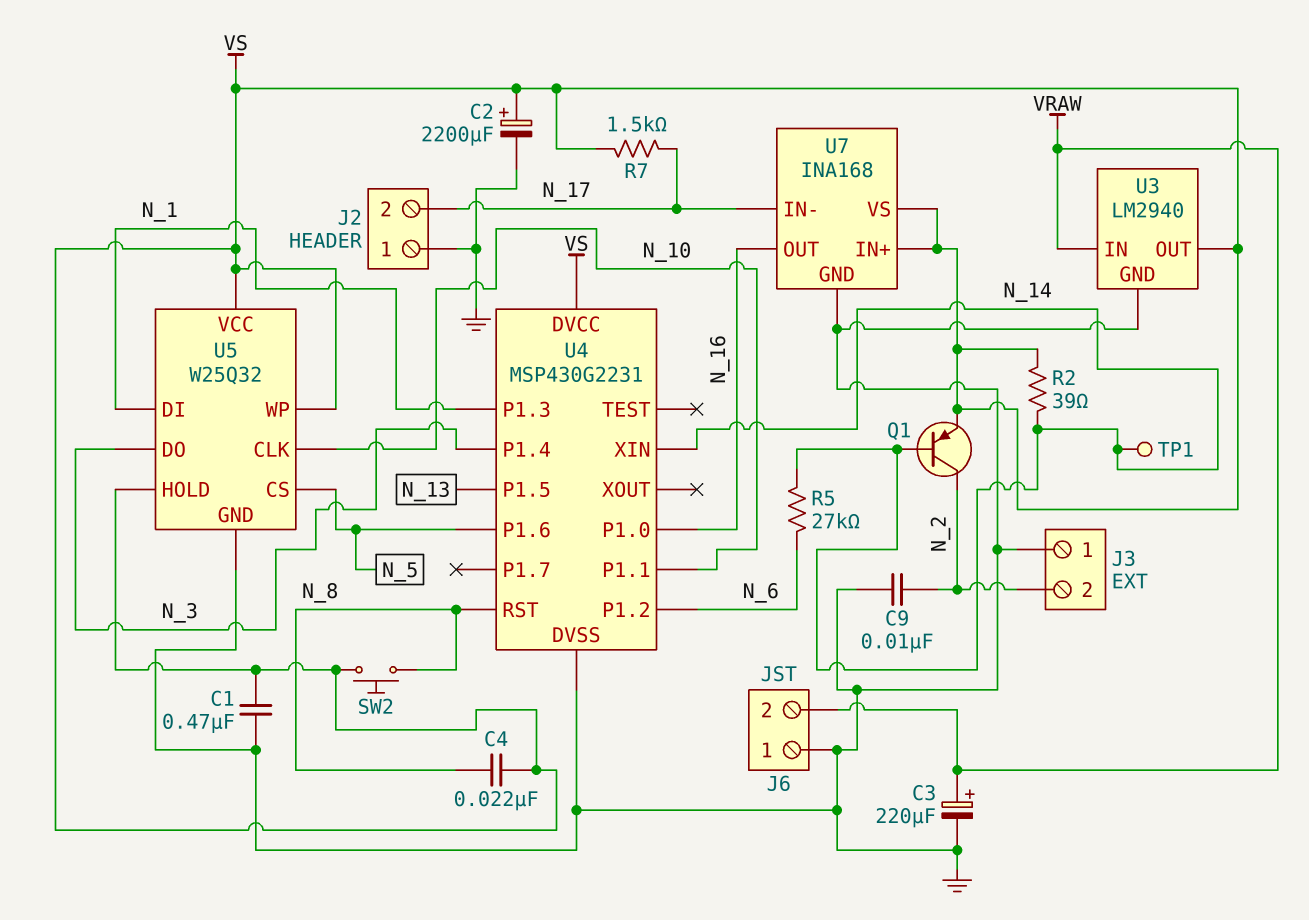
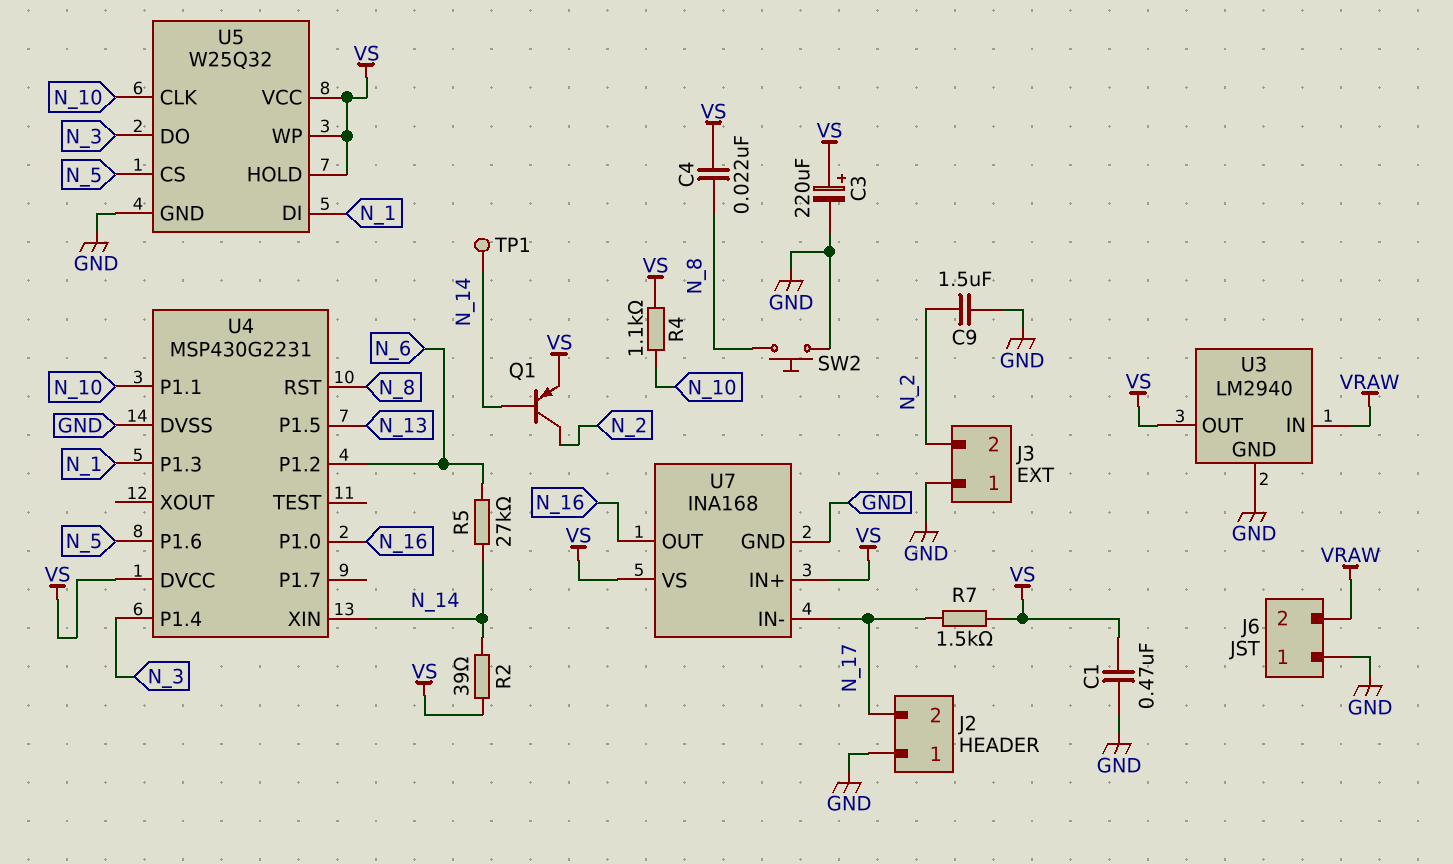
C2: 2200uF (plus VS, minus GND) -> none
C3: 220uF (plus VRAW, minus GND) -> 220uF (plus VS, minus GND)
C9: 10nF (GND, N_2) -> 1.5uF (GND, N_2)
R4: none -> 1.1k (N_10, VS)
SW2: button (N_8, VS) -> button (GND, N_8)

